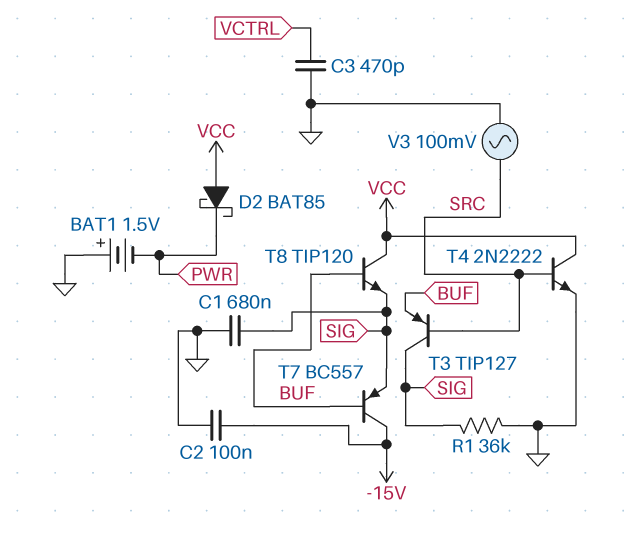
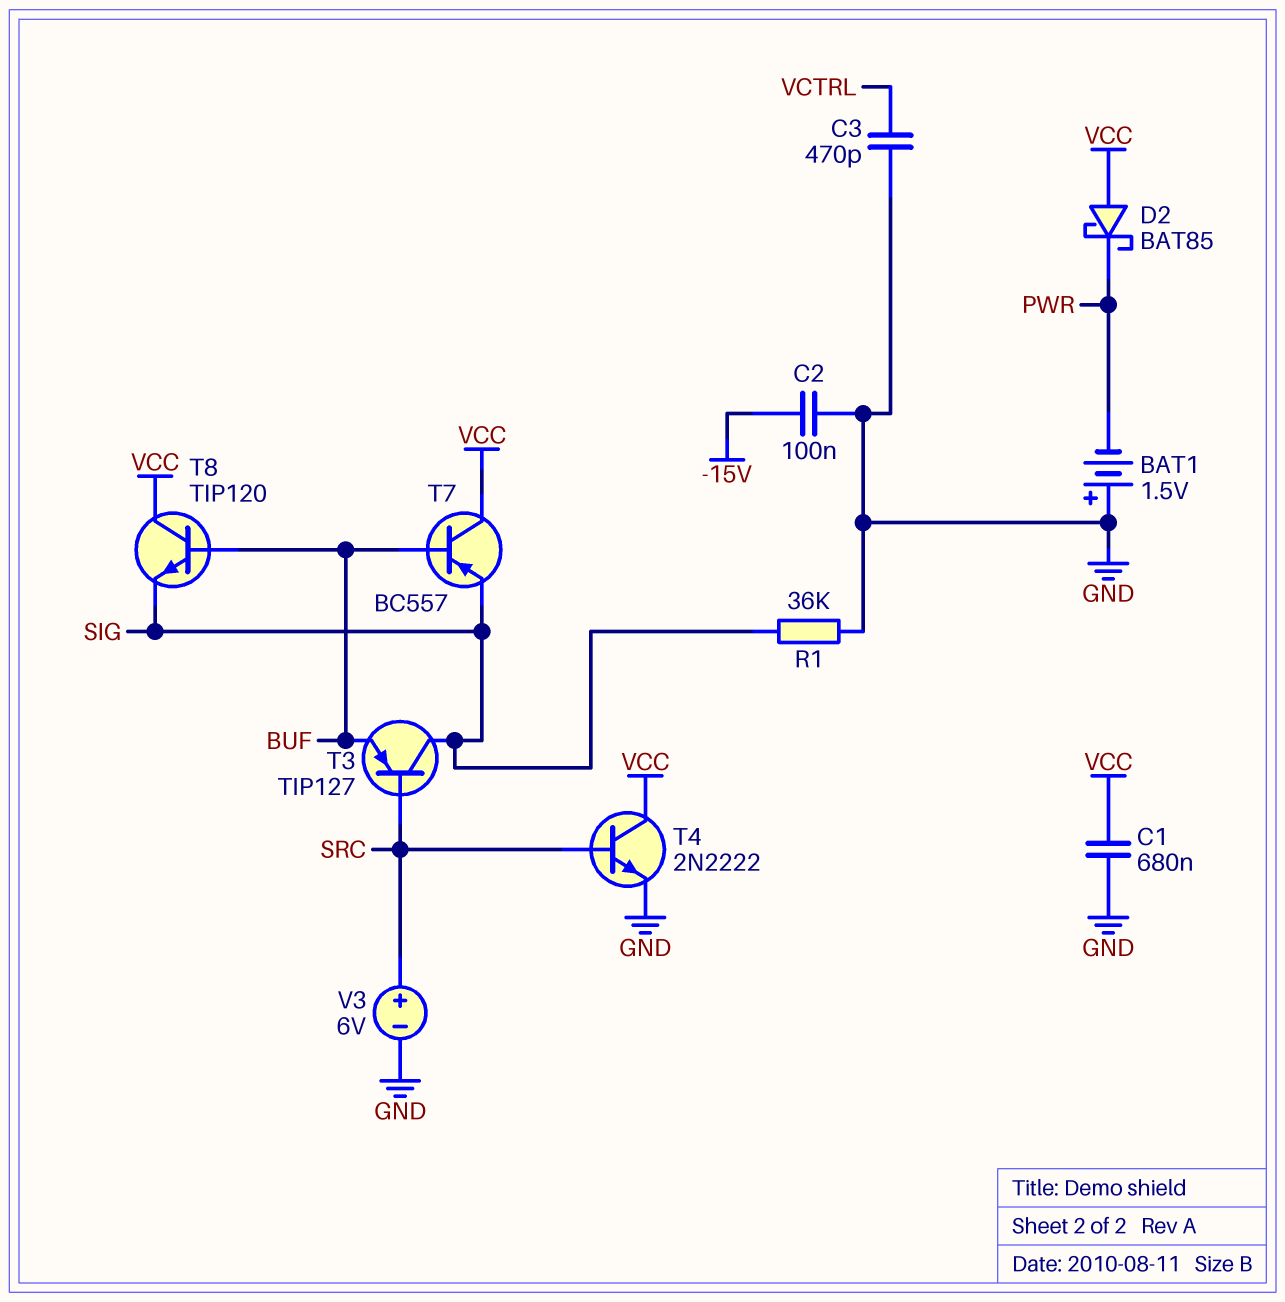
C1: 680nF (GND, SIG) -> 680nF (GND, VCC)
T7: PNP BC557 (B BUF, C -15V, E SIG) -> PNP BC557 (B BUF, C VCC, E SIG)
V3: AC 100mV (GND, SRC) -> 6V (plus SRC, minus GND)

